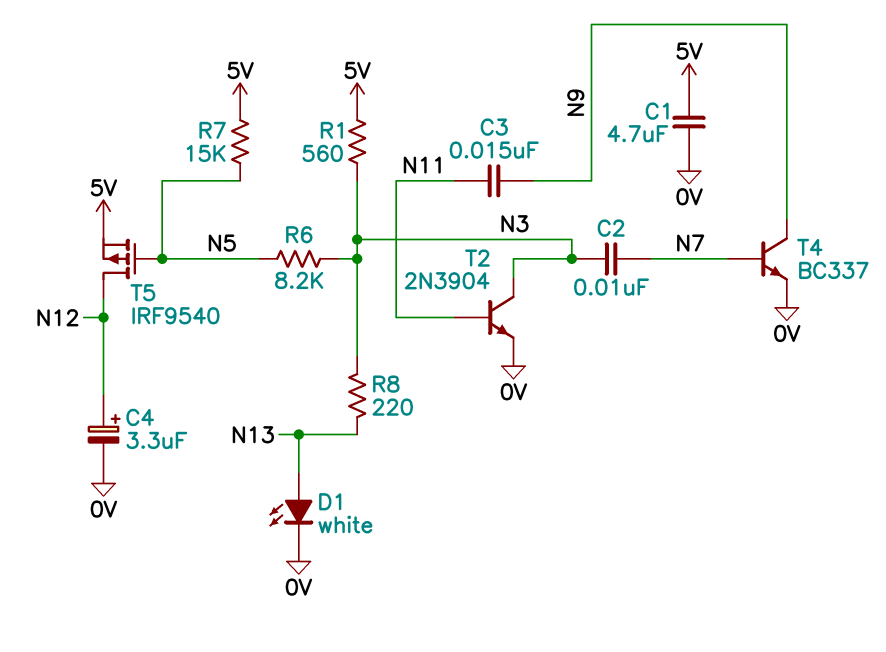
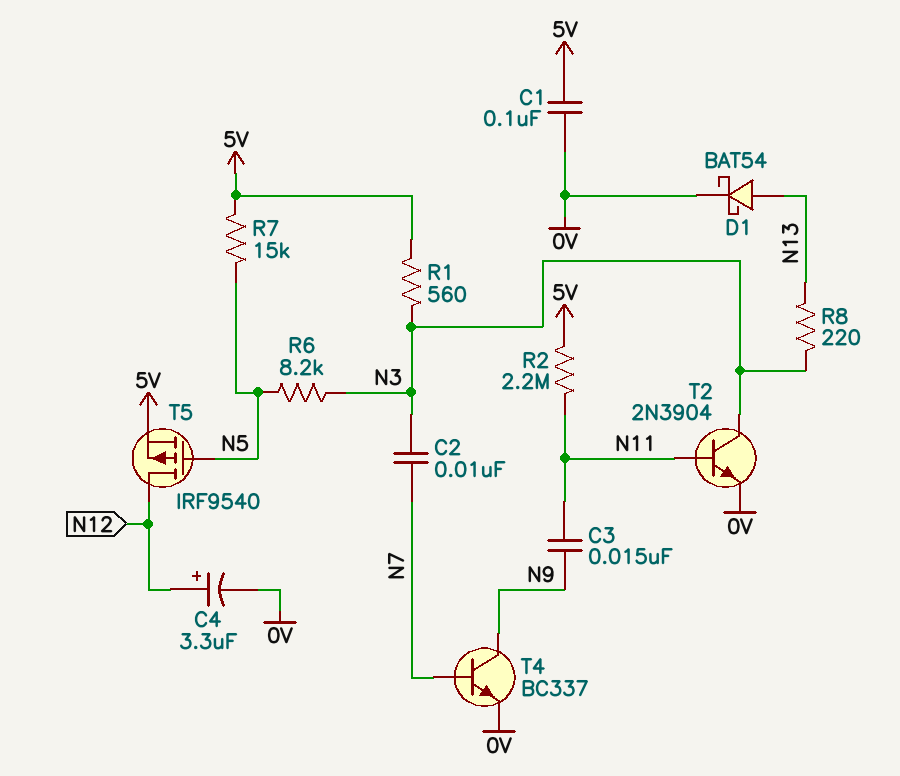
C1: 4.7uF (0V, 5V) -> 100nF (0V, 5V)
D1: LED white (A N13, K 0V) -> schottky BAT54 (A N13, K 0V)
R2: none -> 2.2M (5V, N11)

